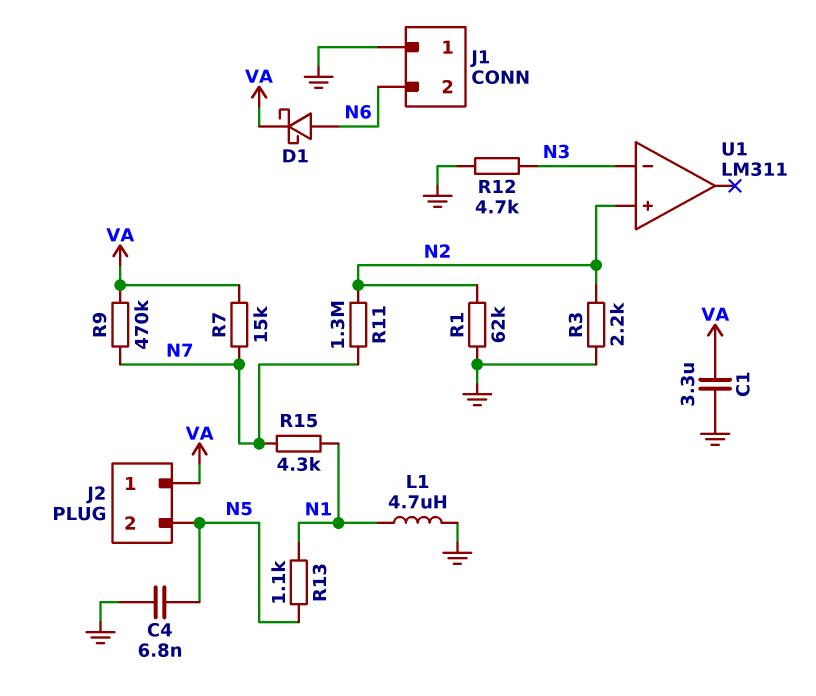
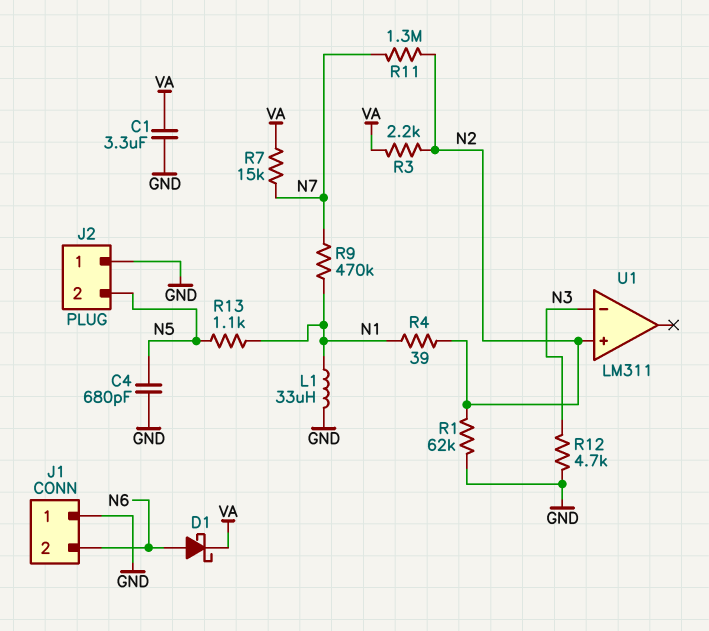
C4: 6.8nF (GND, N5) -> 680pF (GND, N5)
J2 pin 1: VA -> GND
L1: 4.7uH (GND, N1) -> 33uH (GND, N1)
R3: 2.2k (GND, N2) -> 2.2k (N2, VA)
R4: none -> 39 (N1, N2)
R9: 470k (N7, VA) -> 470k (N1, N7)
R15: 4.3k (N1, N7) -> none

